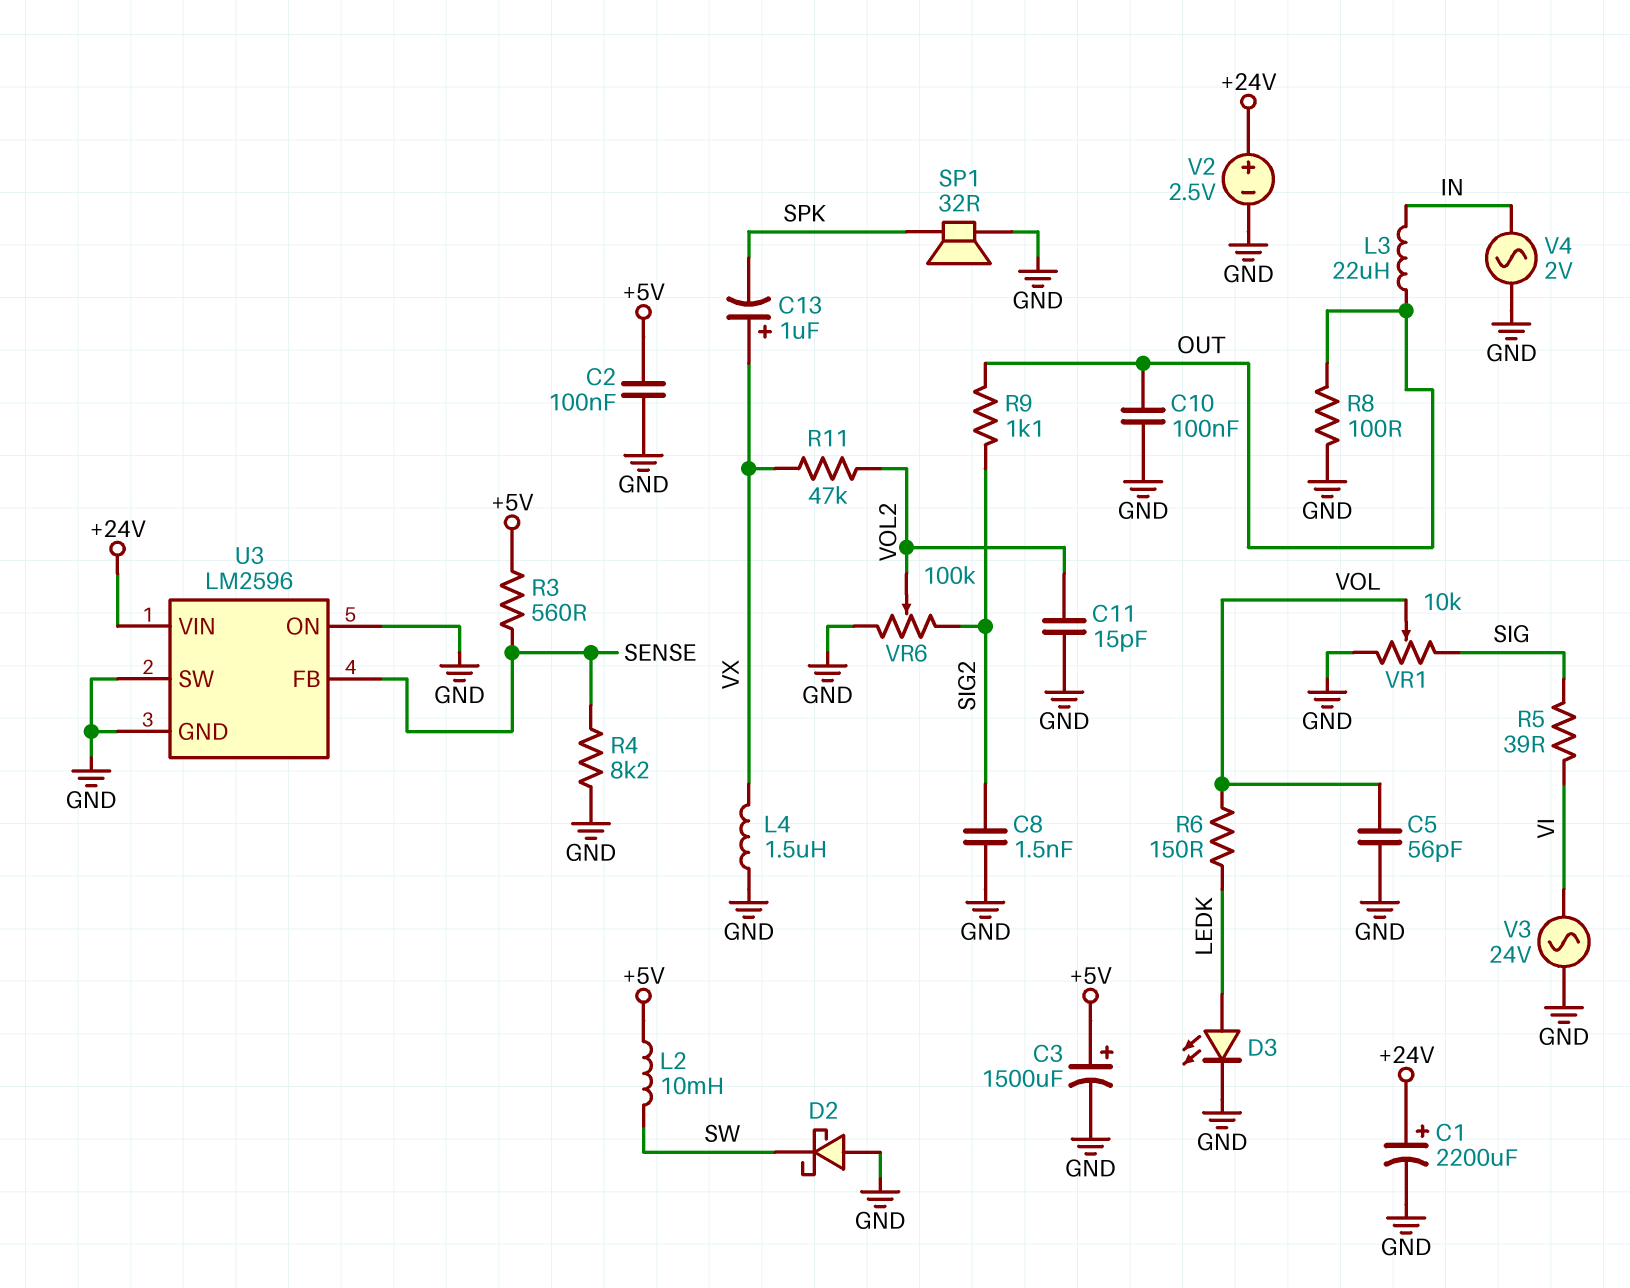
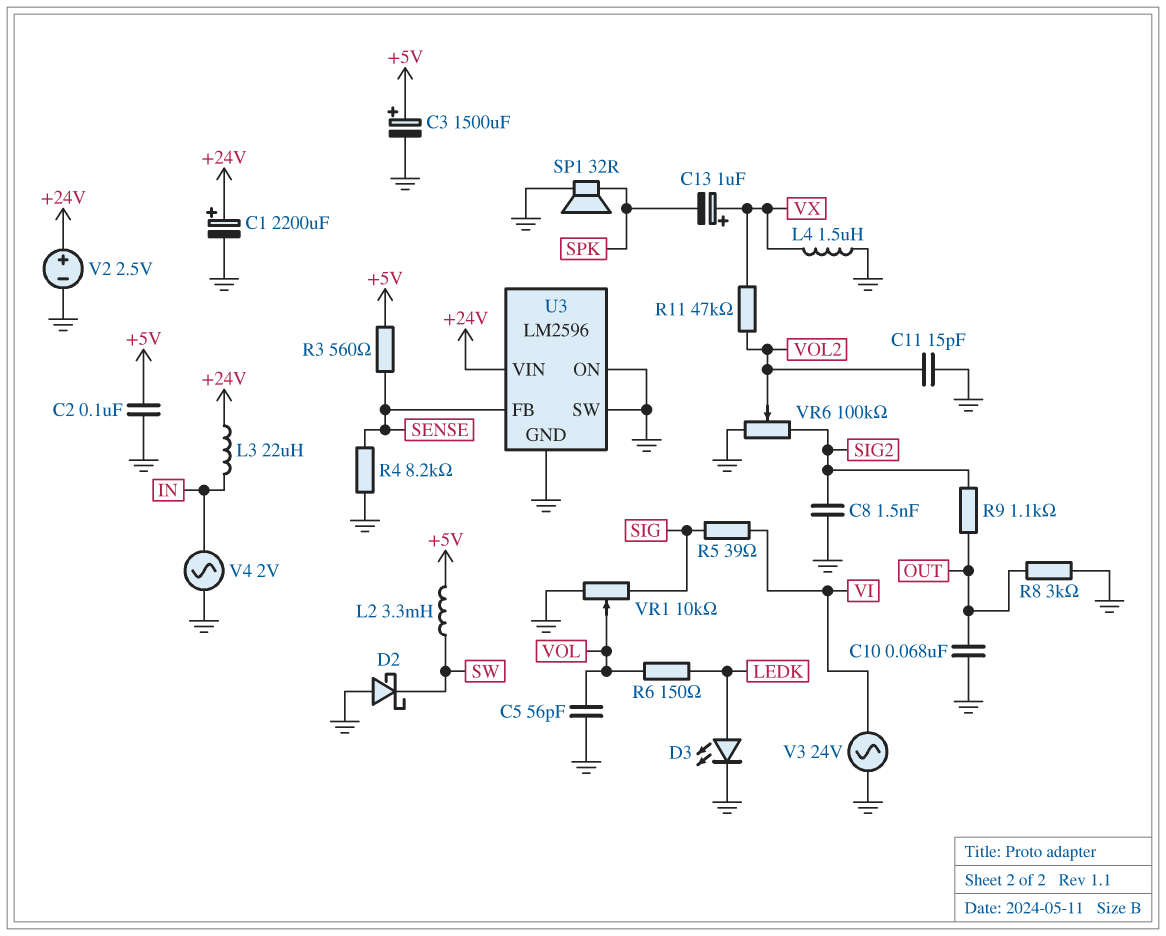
C10: 100nF (GND, OUT) -> 68nF (GND, OUT)
L2: 10mH (+5V, SW) -> 3.3mH (+5V, SW)
L3: 22uH (IN, OUT) -> 22uH (+24V, IN)
R8: 100 (GND, OUT) -> 3k (GND, OUT)

